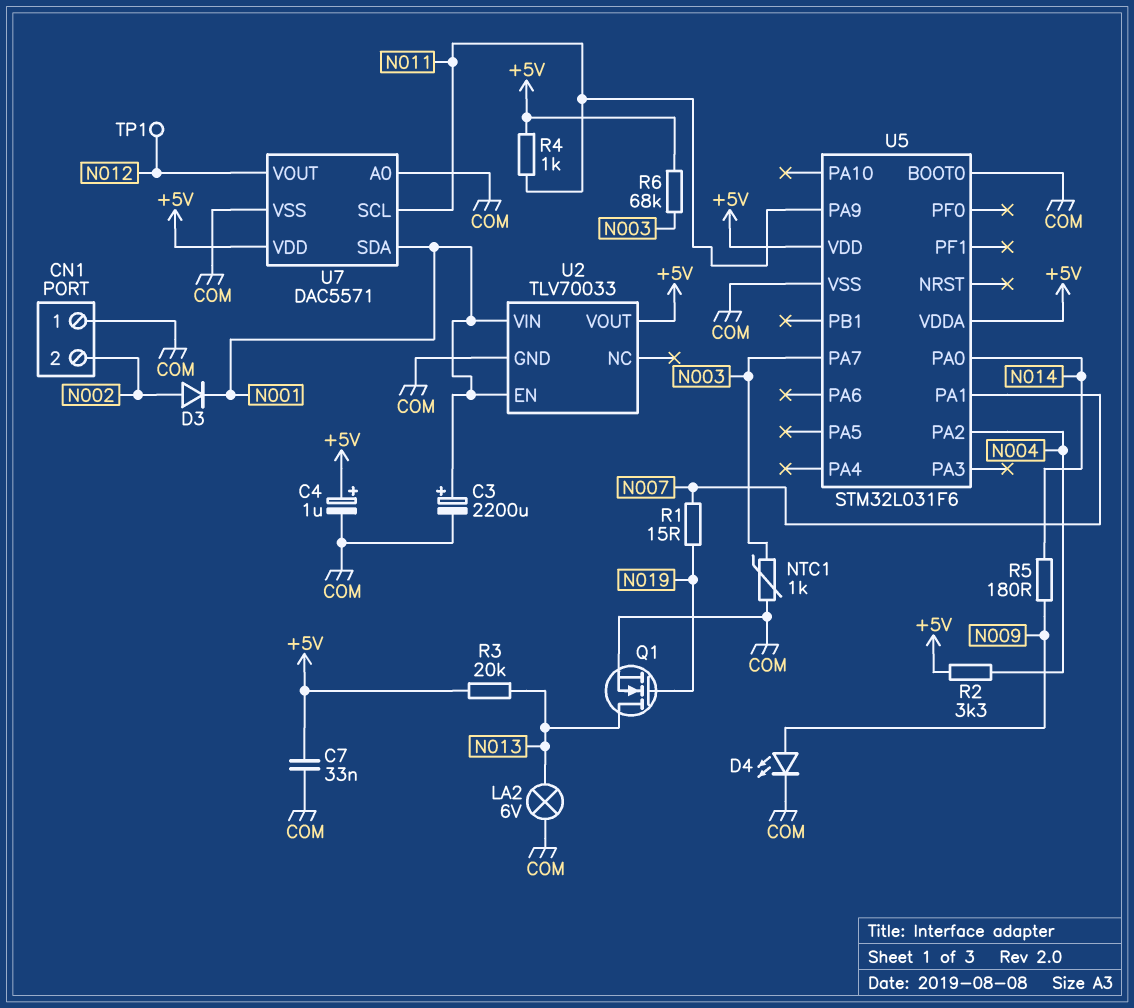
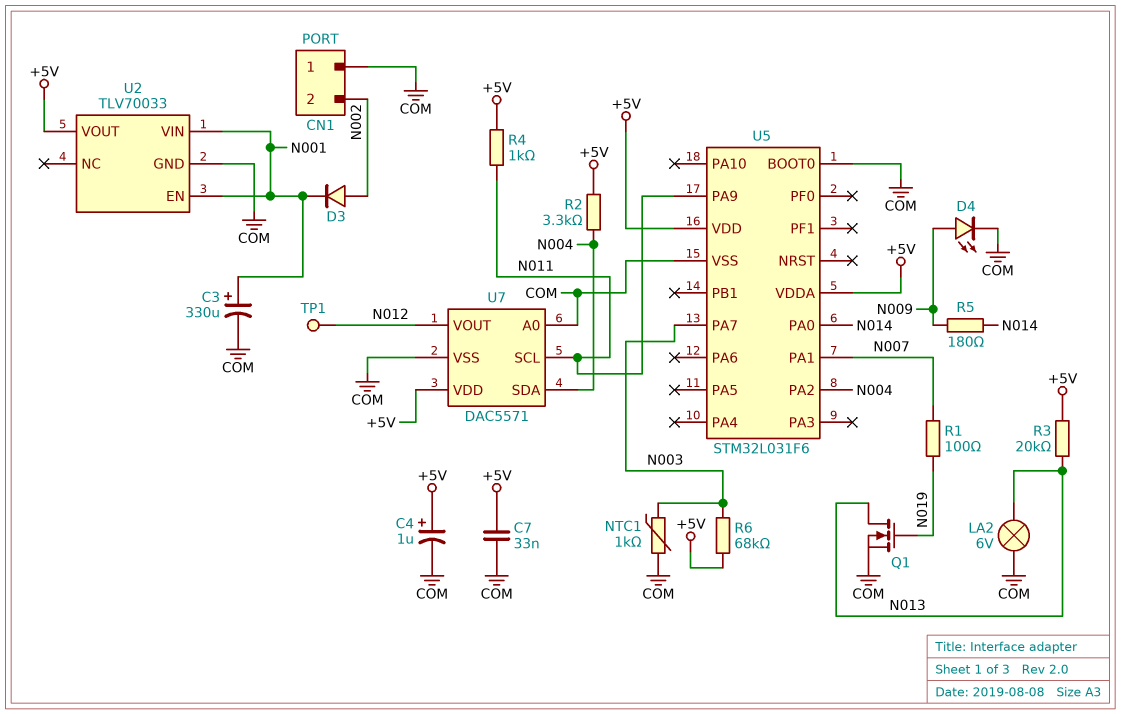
C3: 2200uF (plus N001, minus COM) -> 330uF (plus N001, minus COM)
R1: 15 (N007, N019) -> 100 (N007, N019)
U7 pin SDA: N001 -> N004

